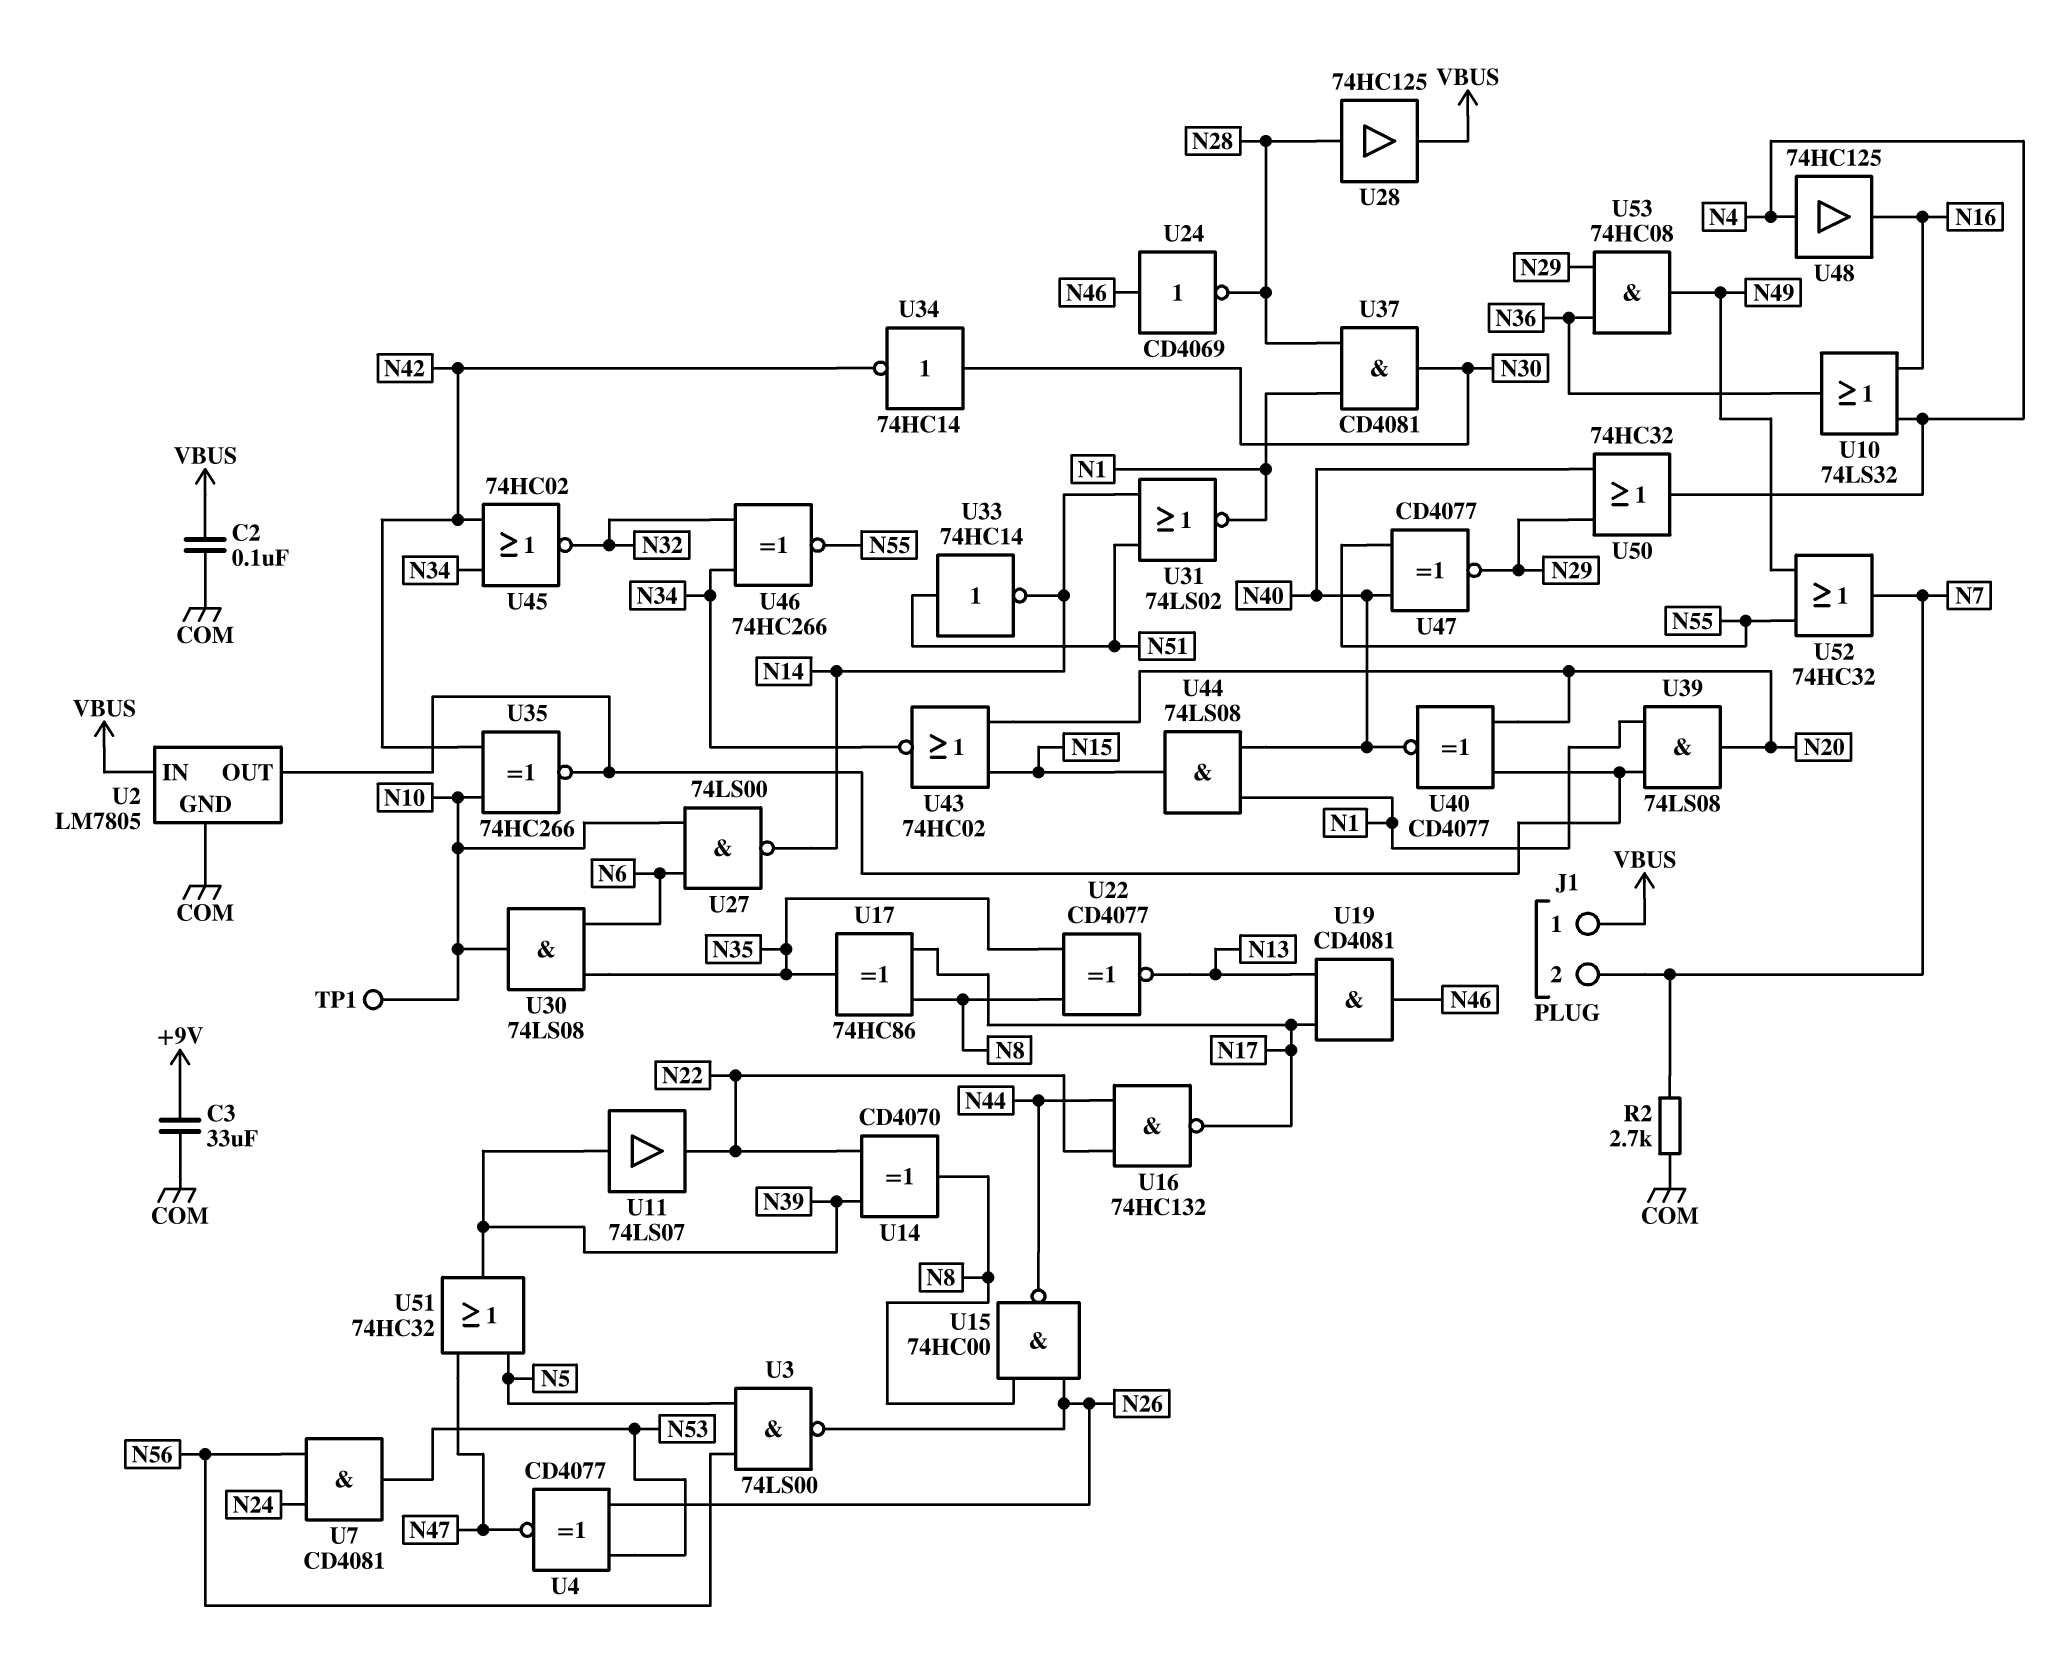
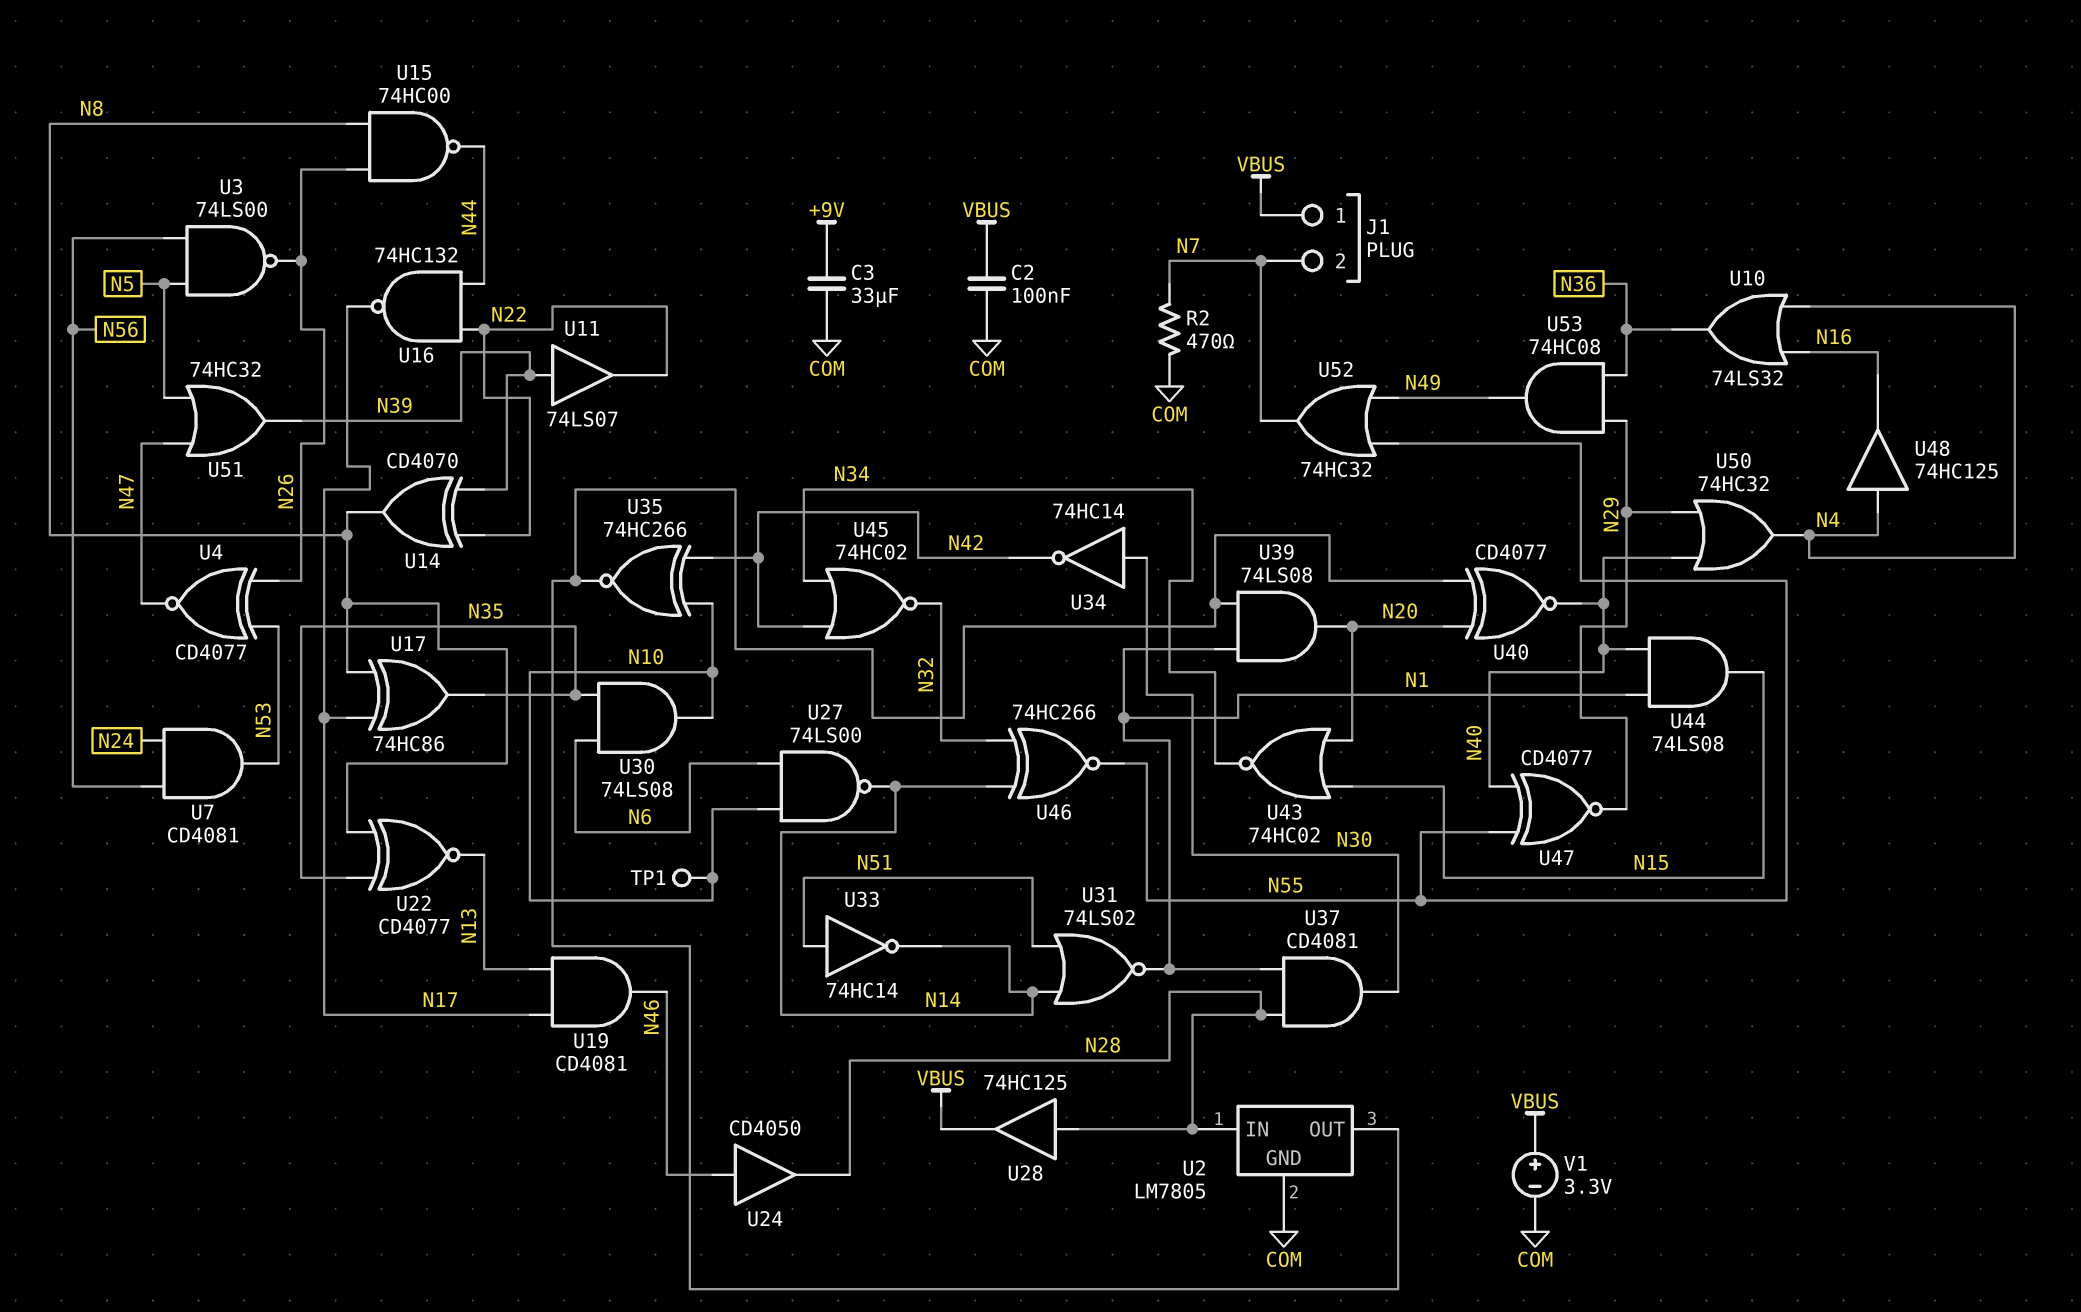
R2: 2.7k (COM, N7) -> 470 (COM, N7)
U2 pin IN: VBUS -> N28
U24: NOT CD4069 (in N46, out N28) -> buffer CD4050 (in N46, out N28)
U46: XNOR 74HC266 (in N32, in N34, out N55) -> XNOR 74HC266 (in N14, in N32, out N55)
V1: none -> 3.3V (plus VBUS, minus COM)

